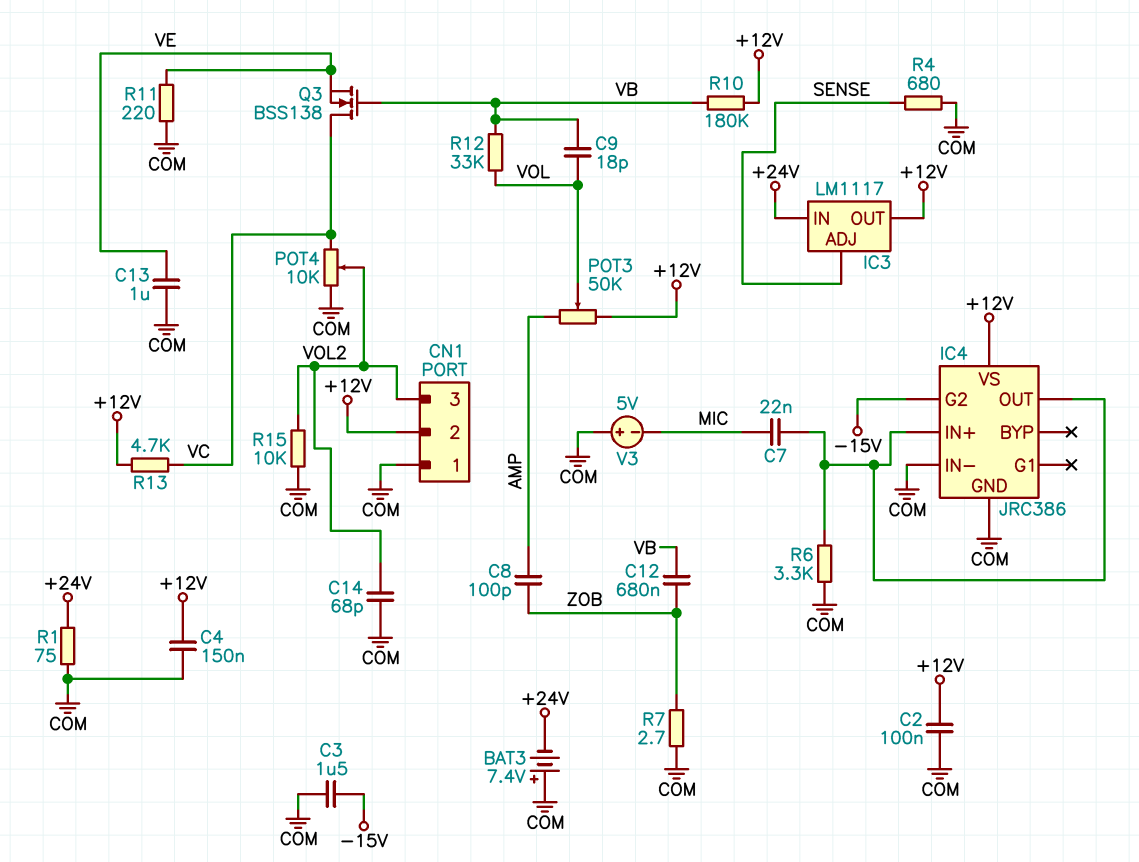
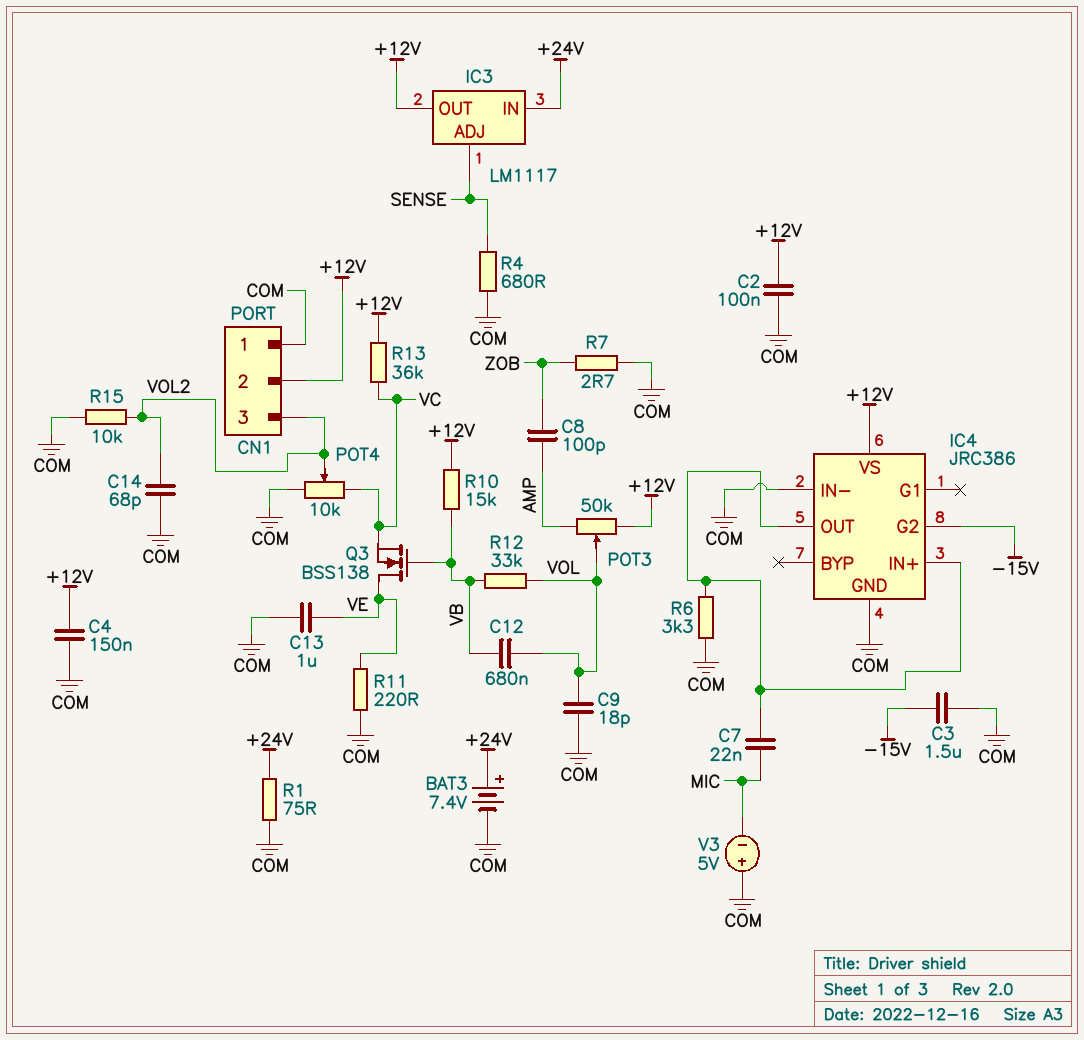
BAT3: 7.4V (plus COM, minus +24V) -> 7.4V (plus +24V, minus COM)
C9: 18pF (VB, VOL) -> 18pF (COM, VOL)
C12: 680nF (VB, ZOB) -> 680nF (VB, VOL)
Q3: NMOS BSS138 (G VB, D VC, S VE) -> NMOS BSS138 (G VB, D VE, S VC)
R10: 180k (+12V, VB) -> 15k (+12V, VB)
R13: 4.7k (+12V, VC) -> 36k (+12V, VC)

